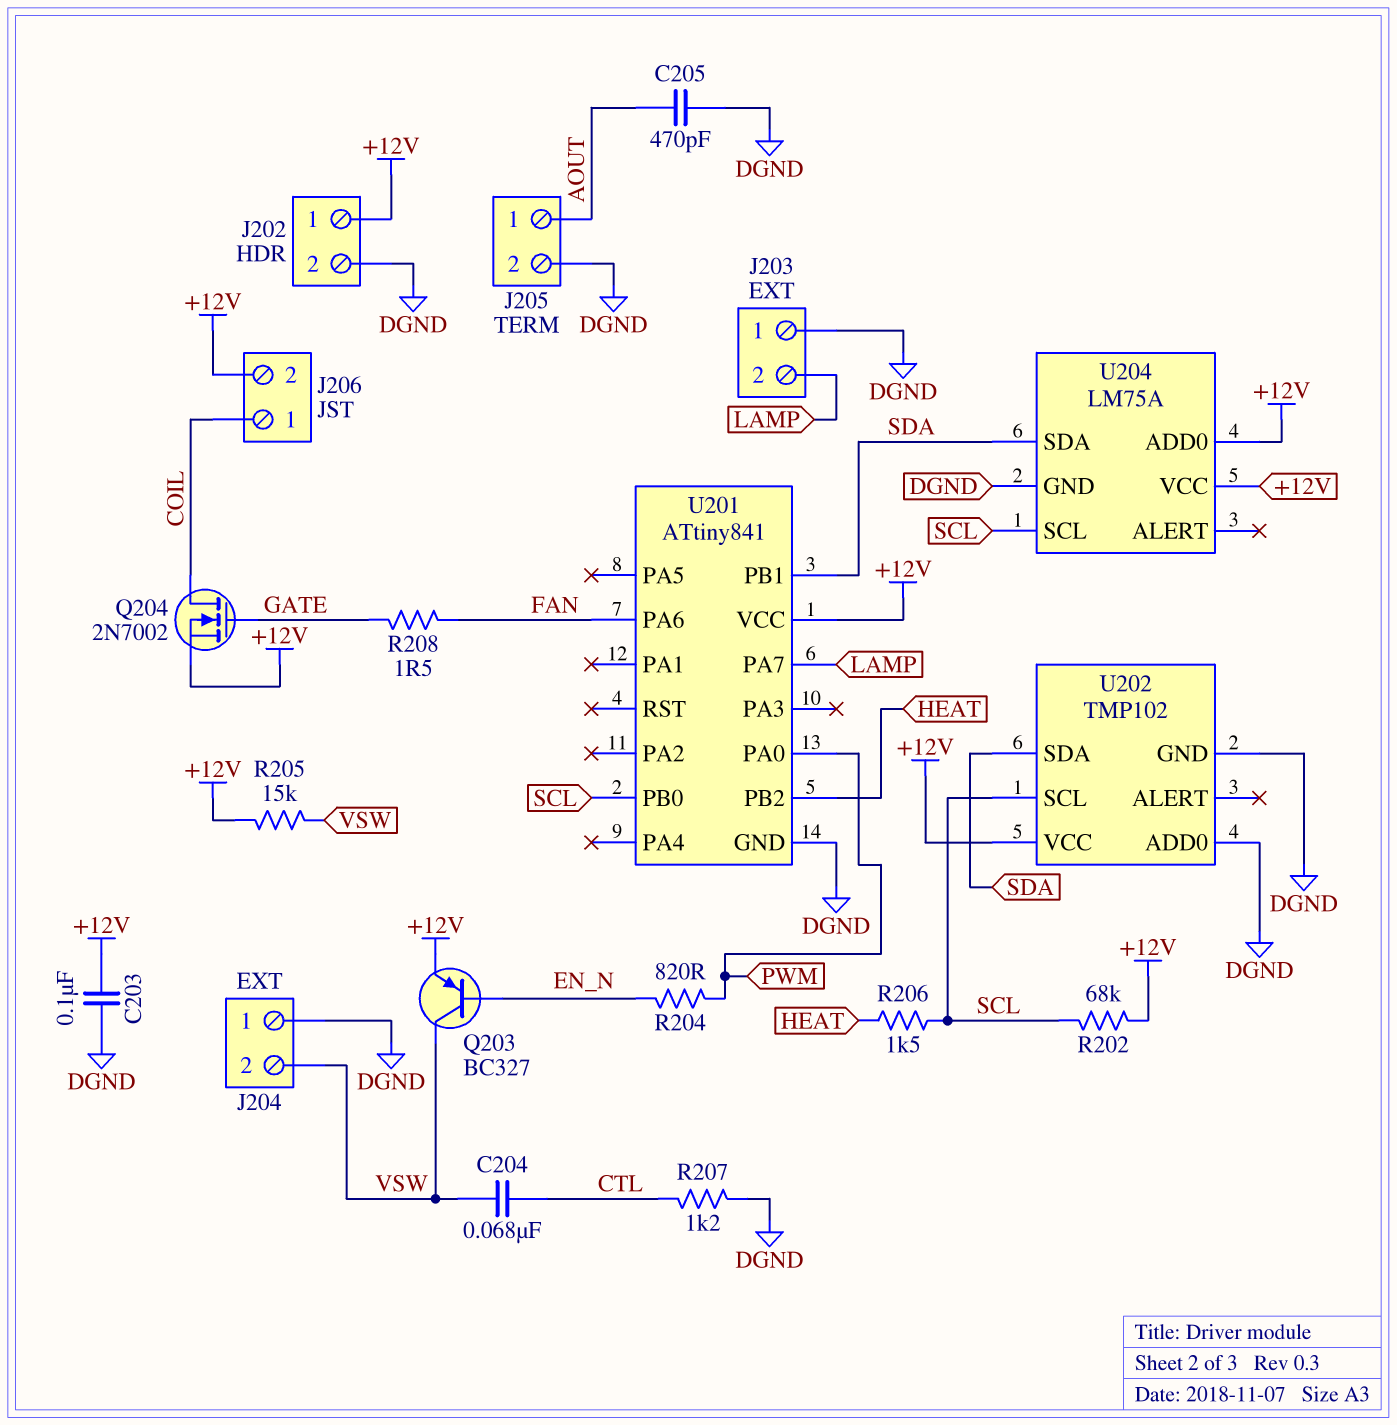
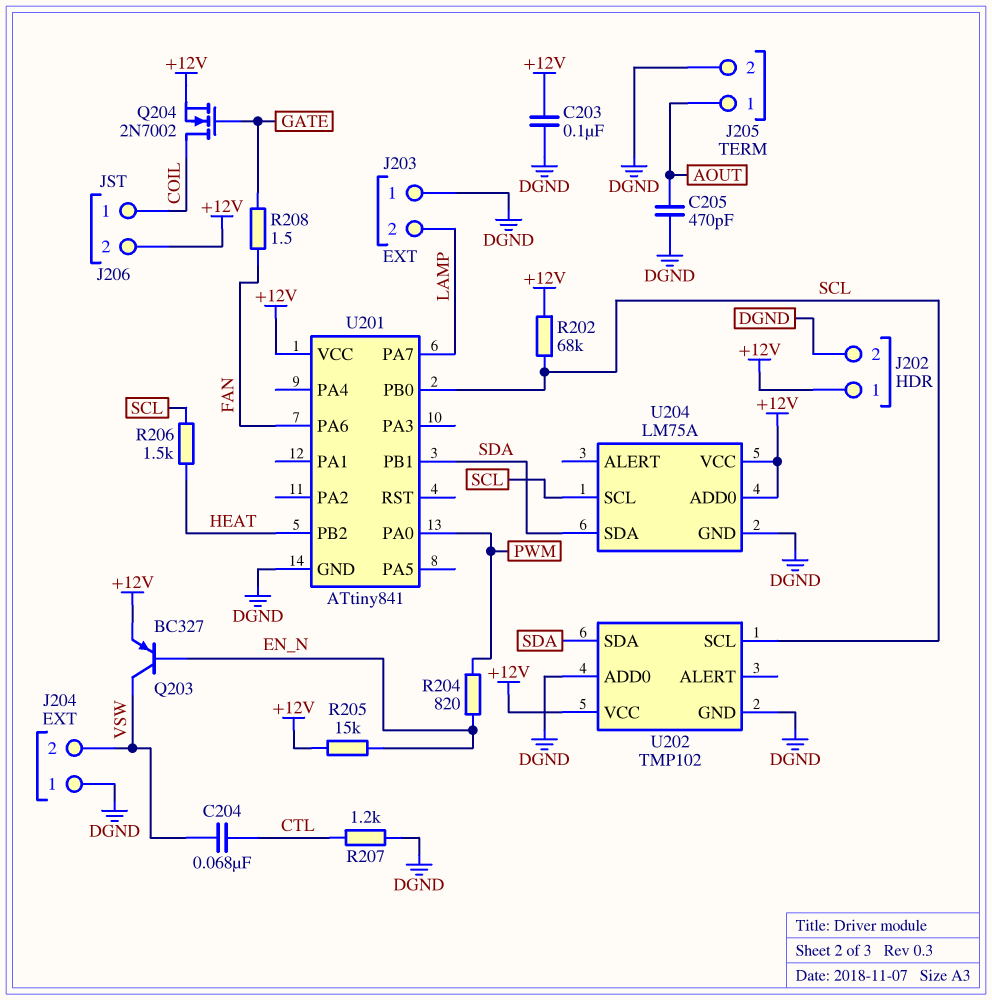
R205: 15k (+12V, VSW) -> 15k (+12V, EN_N)

